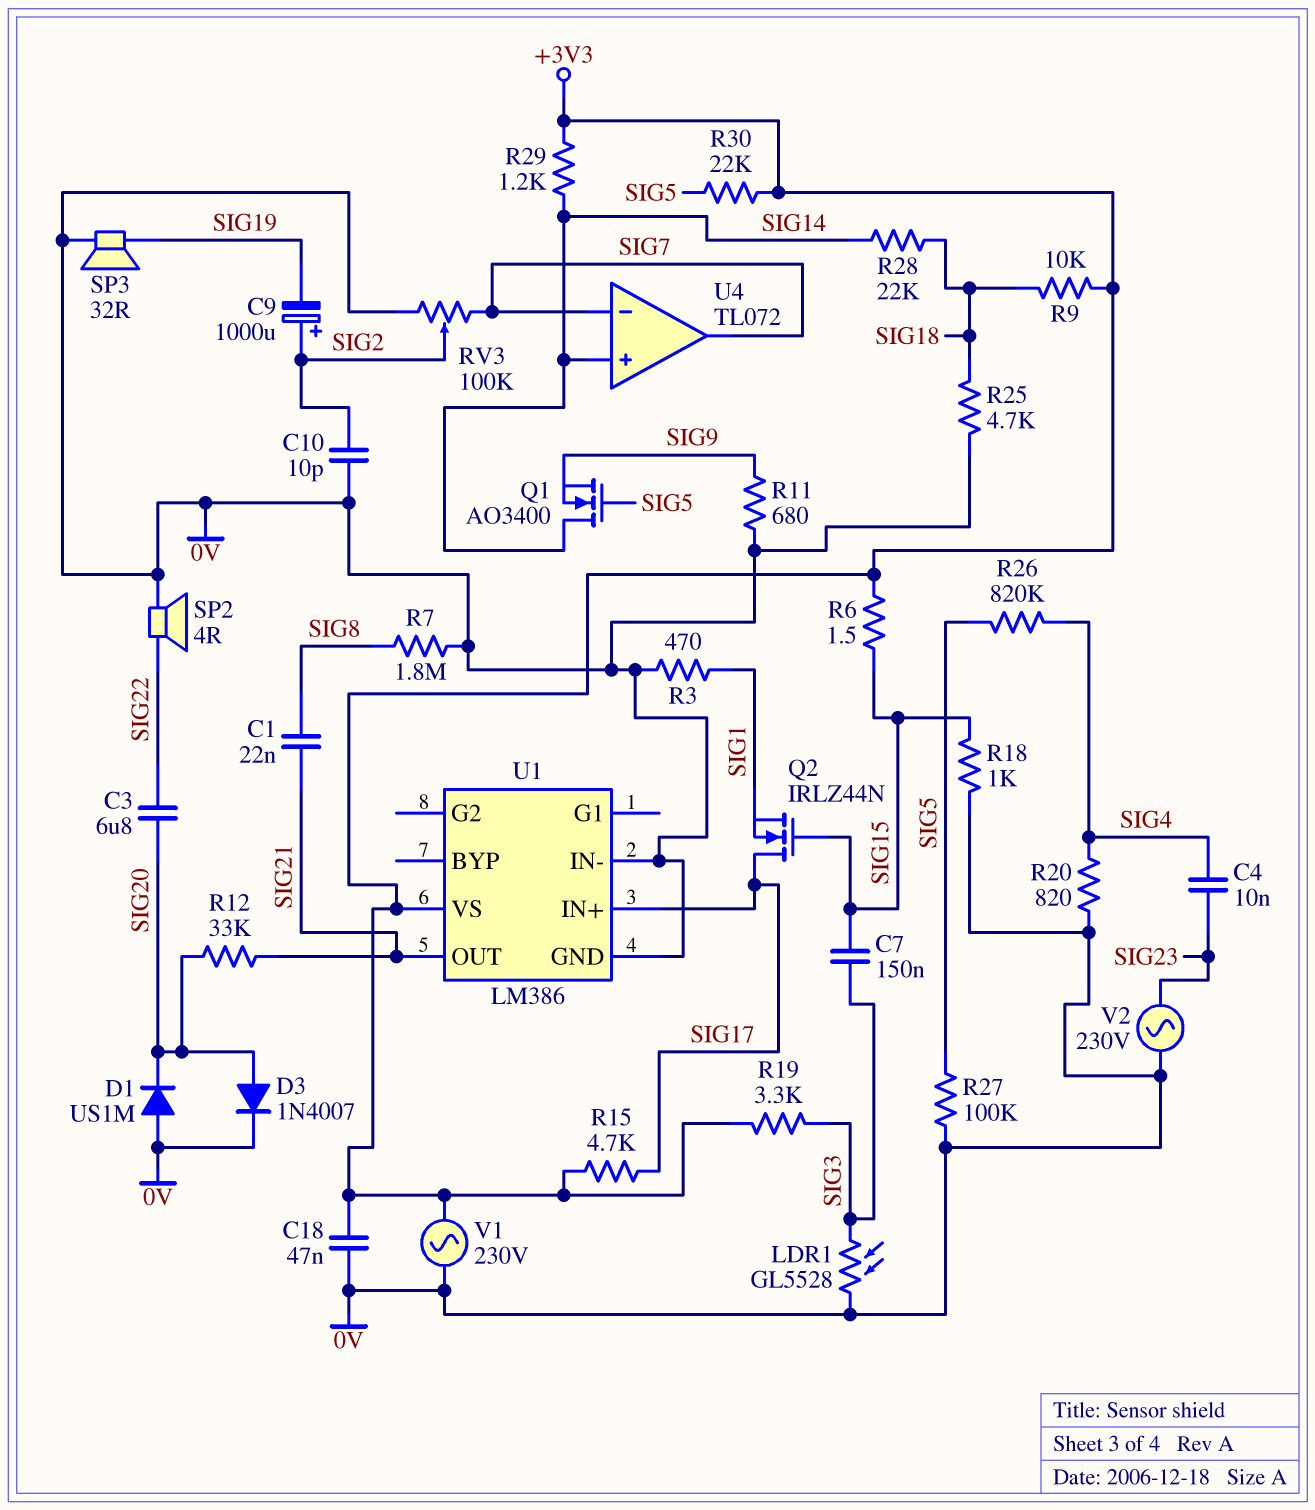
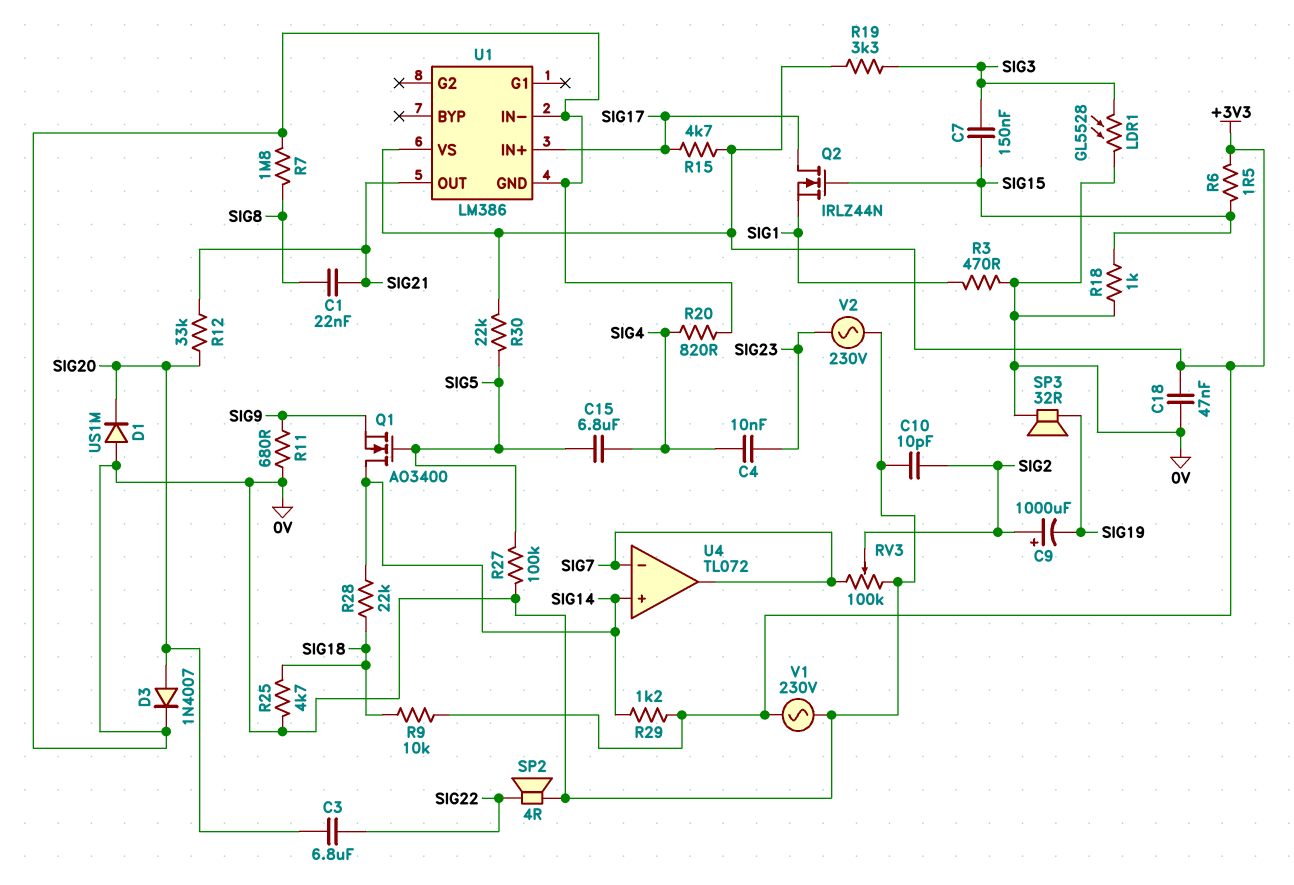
C15: none -> 6.8uF (SIG4, SIG5)
R26: 820k (SIG4, SIG5) -> none

